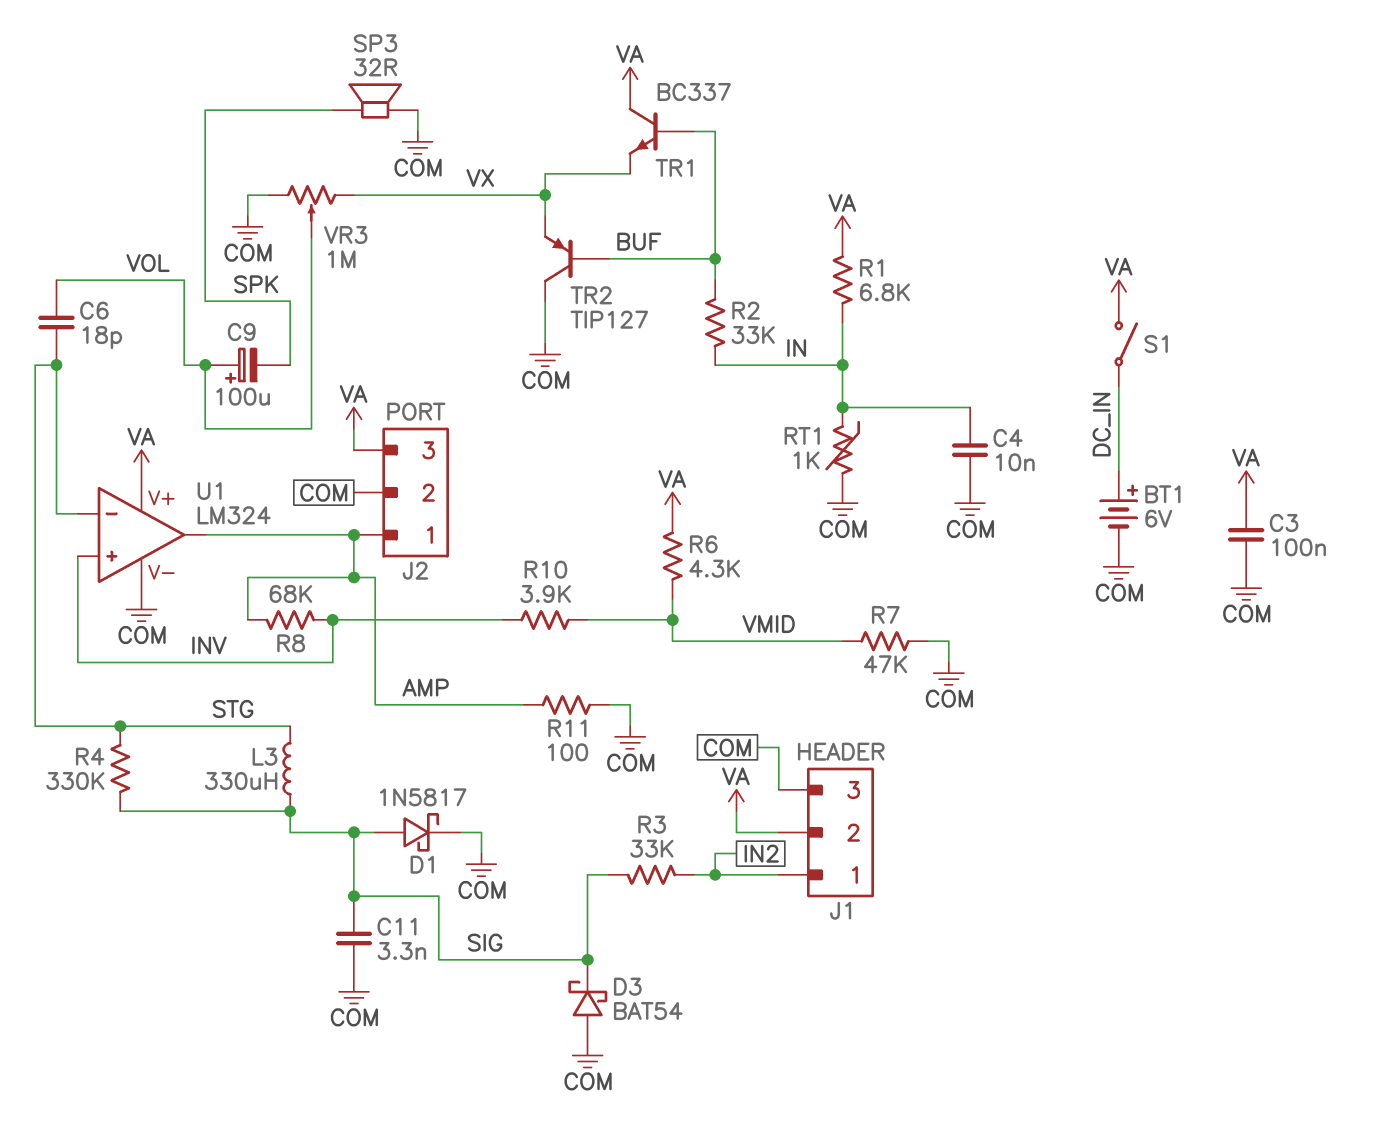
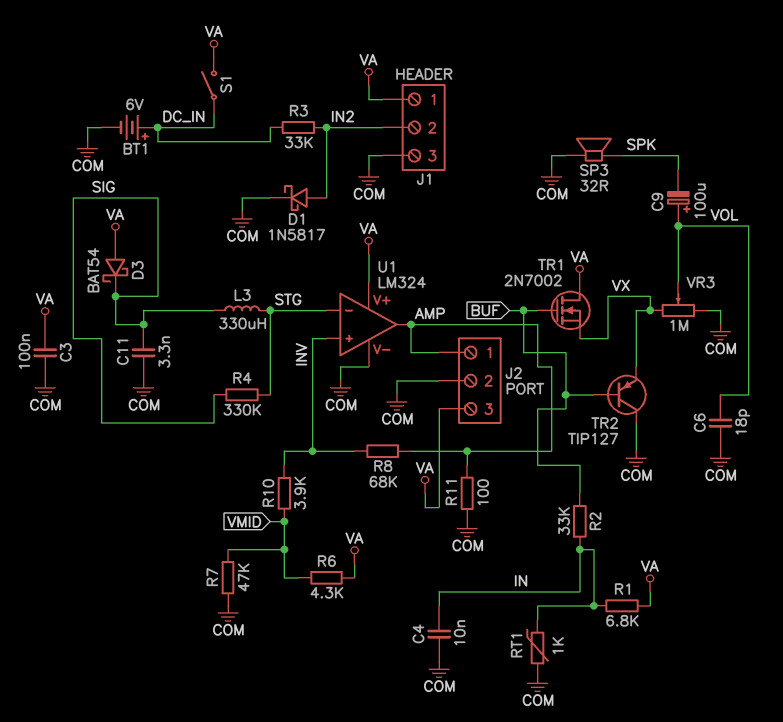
C6: 18pF (STG, VOL) -> 18pF (COM, VOL)
D1: schottky 1N5817 (A SIG, K COM) -> schottky 1N5817 (A IN2, K COM)
D3: schottky BAT54 (A COM, K SIG) -> schottky BAT54 (A VA, K SIG)
J1 pin 1: IN2 -> VA
J1 pin 2: VA -> IN2
R3: 33k (IN2, SIG) -> 33k (DC_IN, IN2)
TR1: NPN BC337 (B BUF, C VA, E VX) -> NMOS 2N7002 (G BUF, D VA, S VX)

